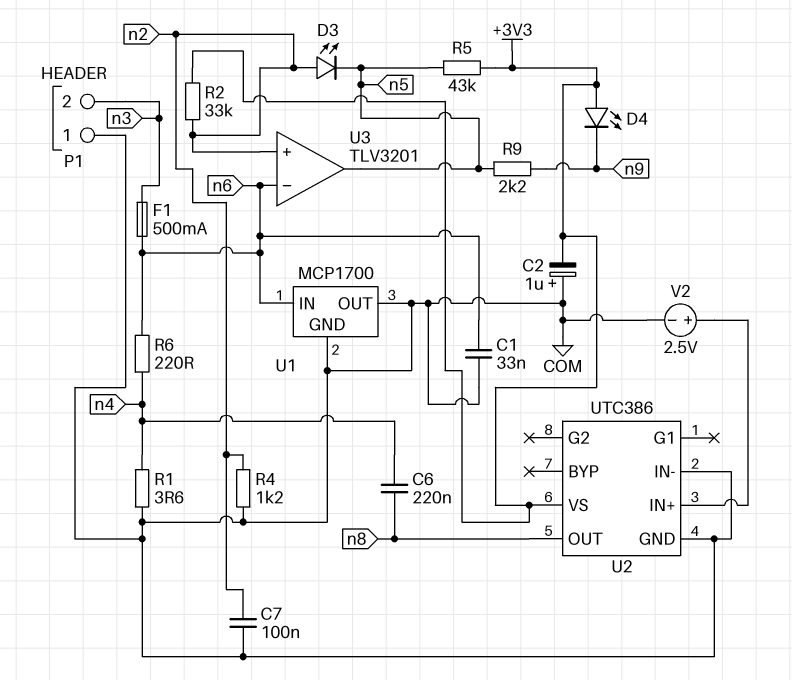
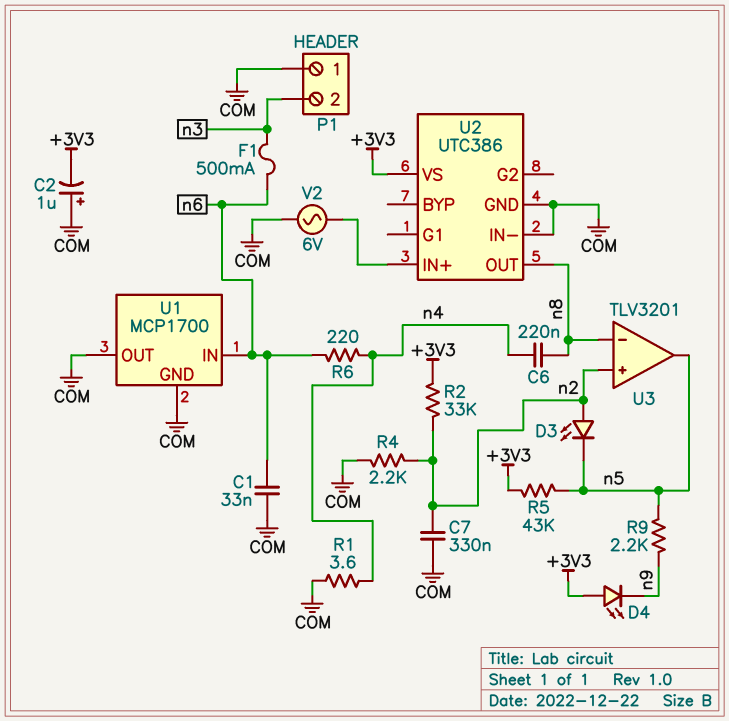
C7: 100nF (COM, n2) -> 330nF (COM, n2)
R4: 1.2k (COM, n2) -> 2.2k (COM, n2)
U3 pin in-: n6 -> n8
V2: 2.5V (plus U2/IN+, minus COM) -> AC 6V (COM, U2/IN+)

